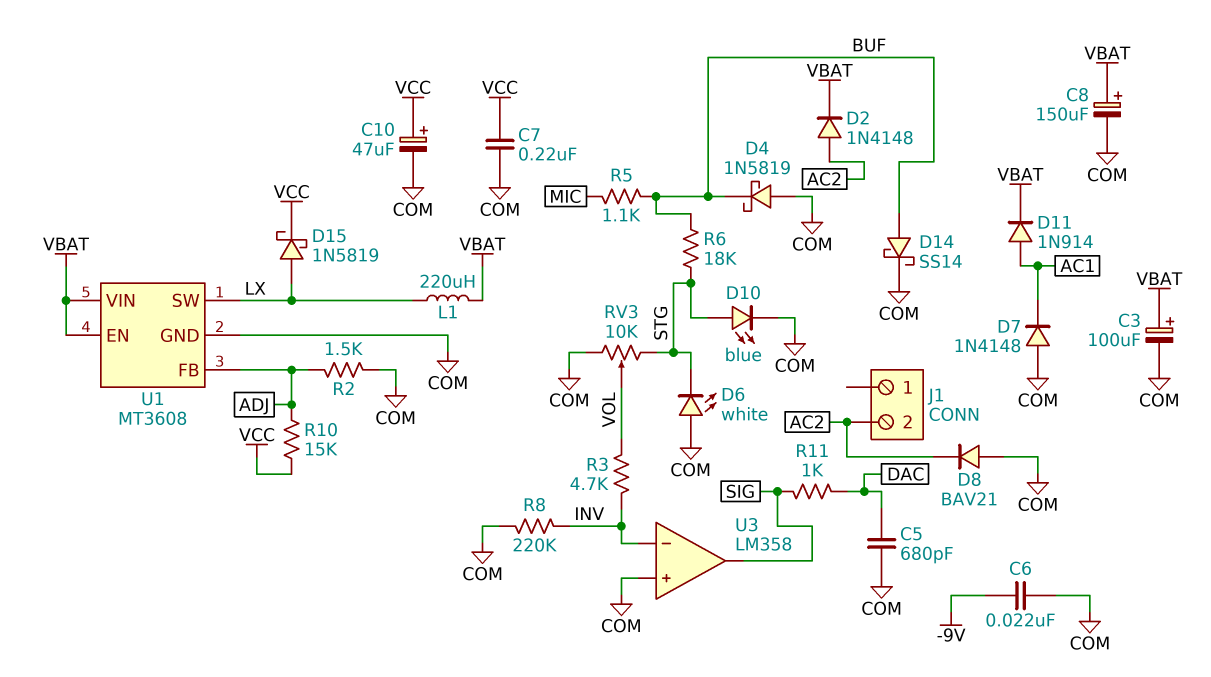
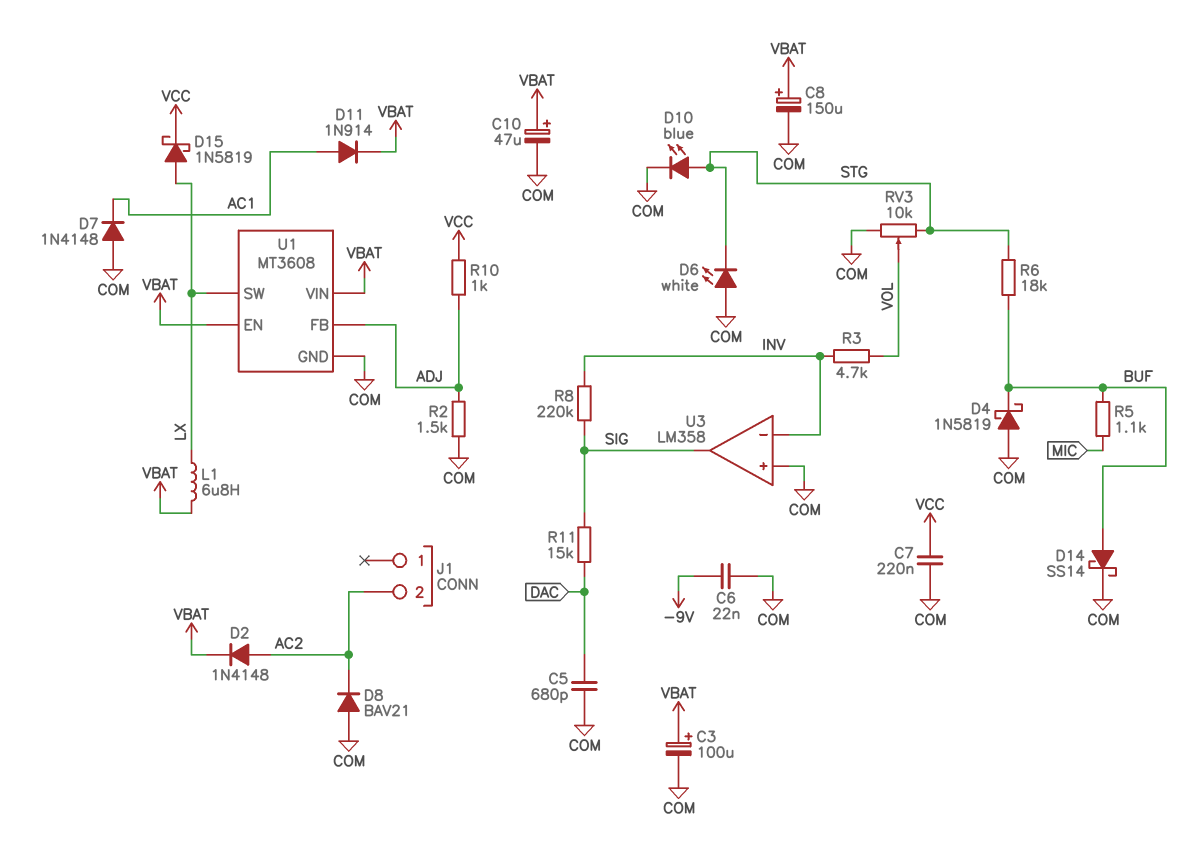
C10: 47uF (plus VCC, minus COM) -> 47uF (plus VBAT, minus COM)
L1: 220uH (LX, VBAT) -> 6.8uH (LX, VBAT)
R8: 220k (COM, INV) -> 220k (INV, SIG)
R10: 15k (ADJ, VCC) -> 1k (ADJ, VCC)
R11: 1k (DAC, SIG) -> 15k (DAC, SIG)

